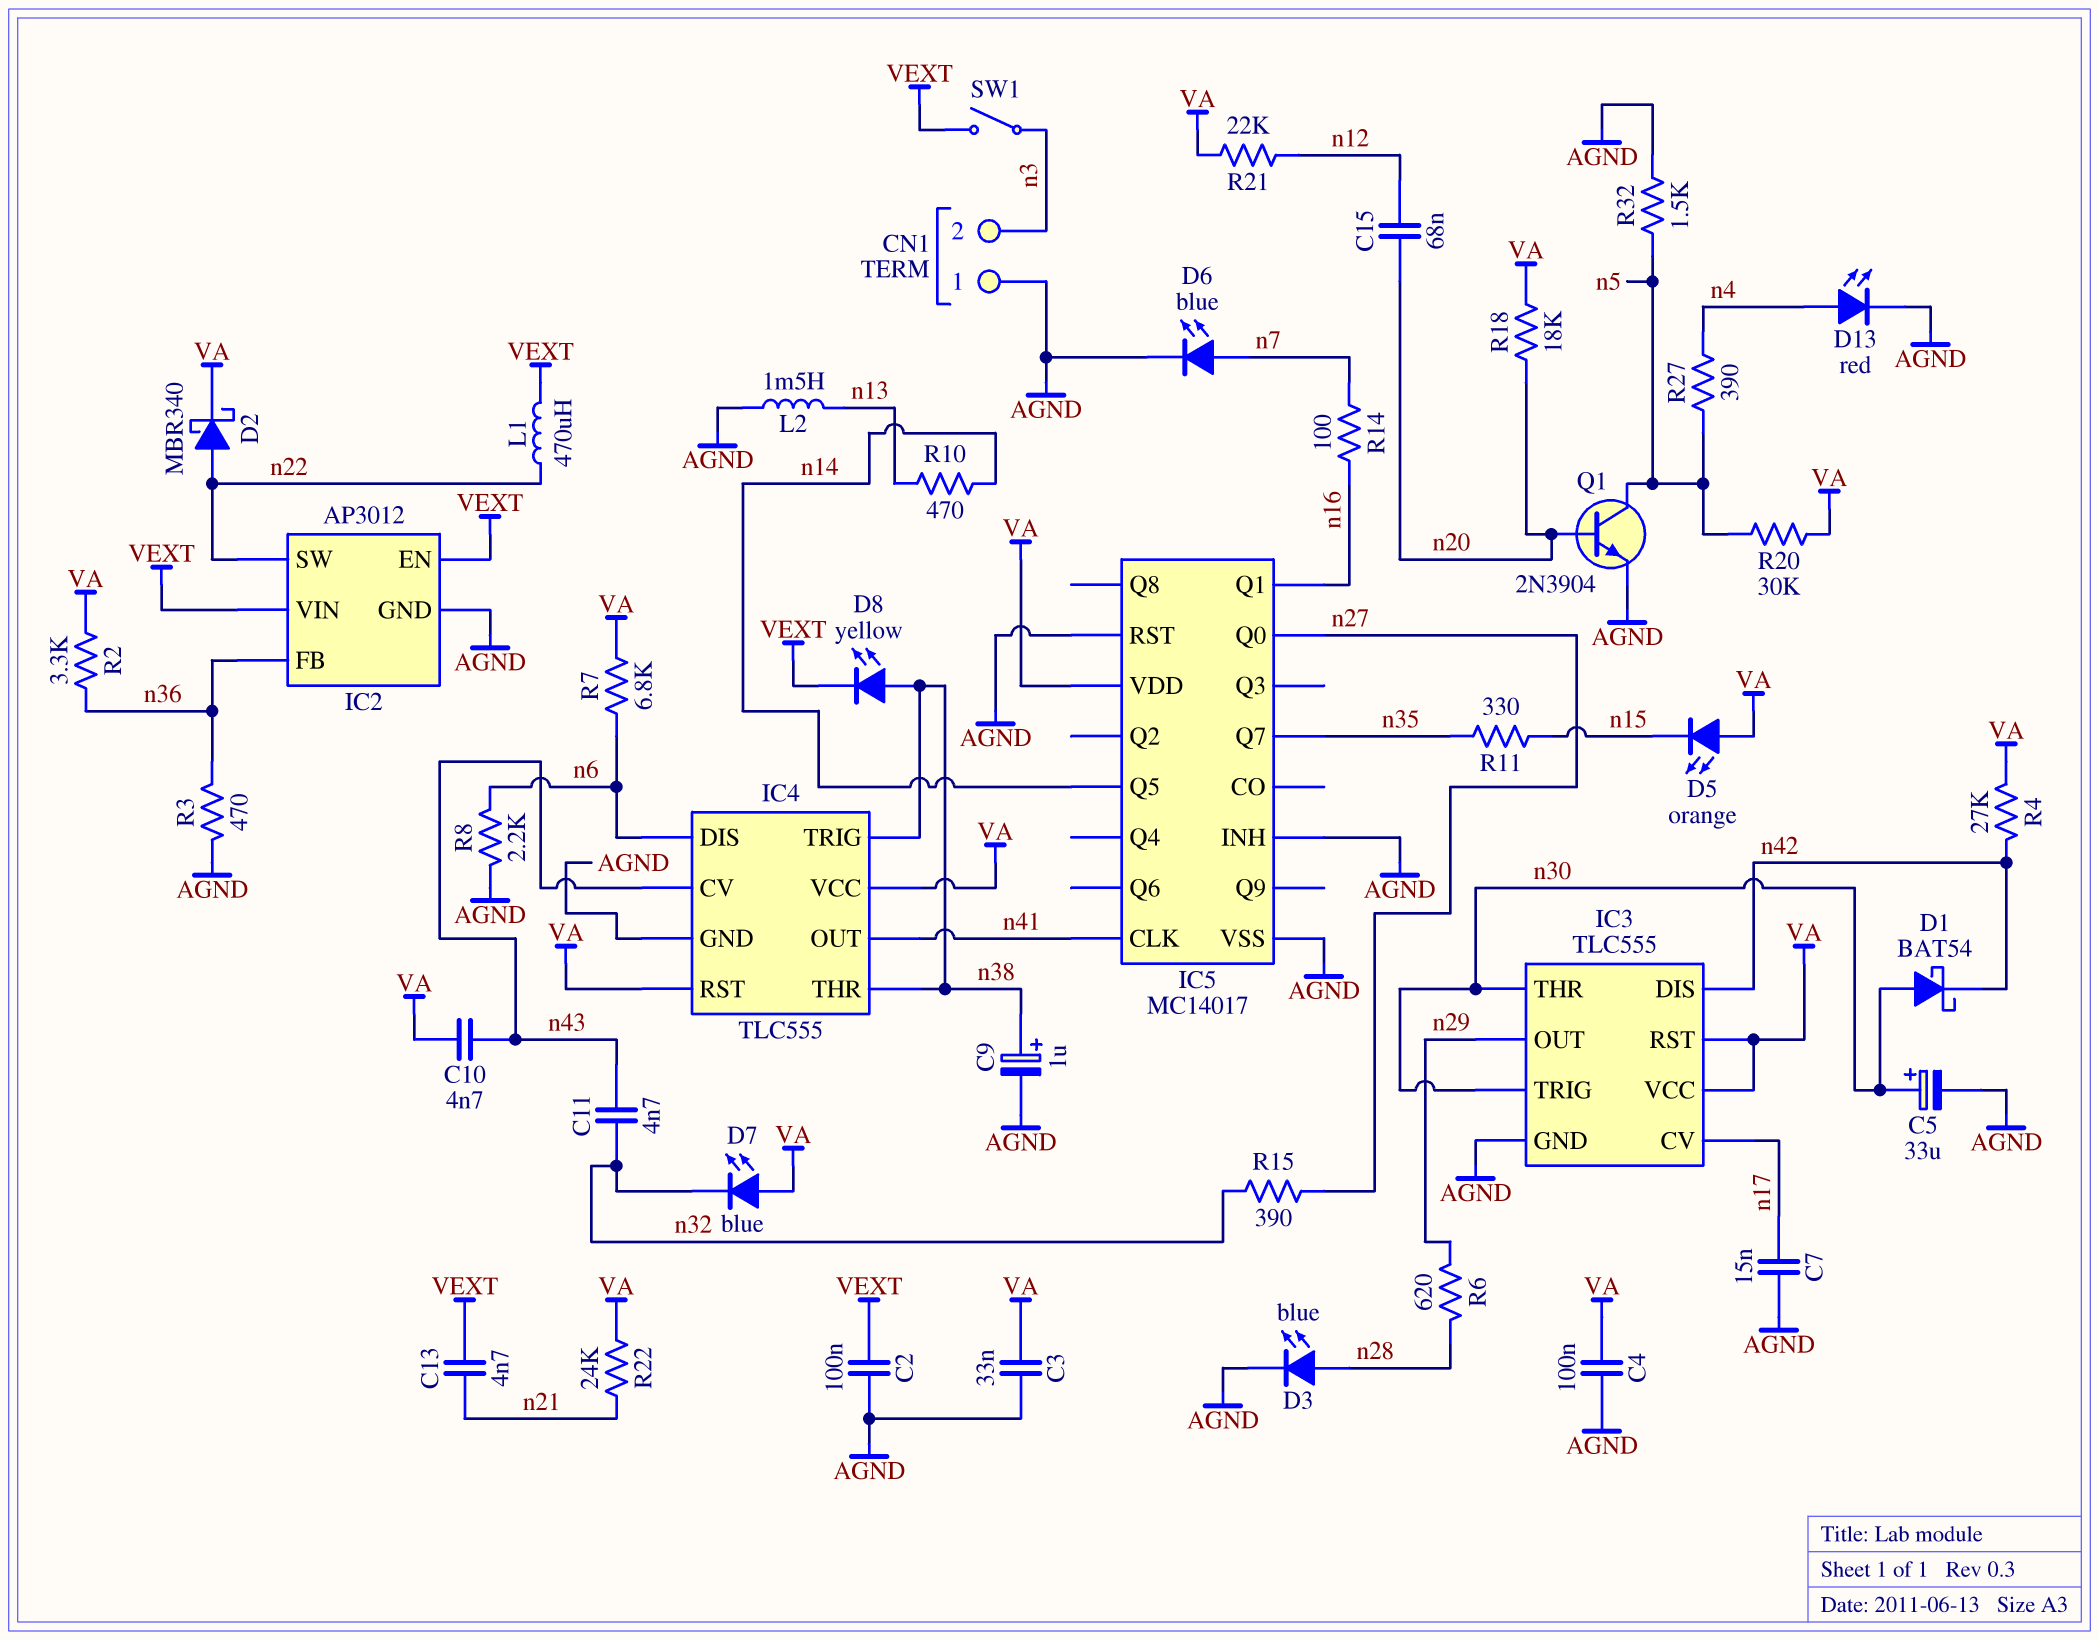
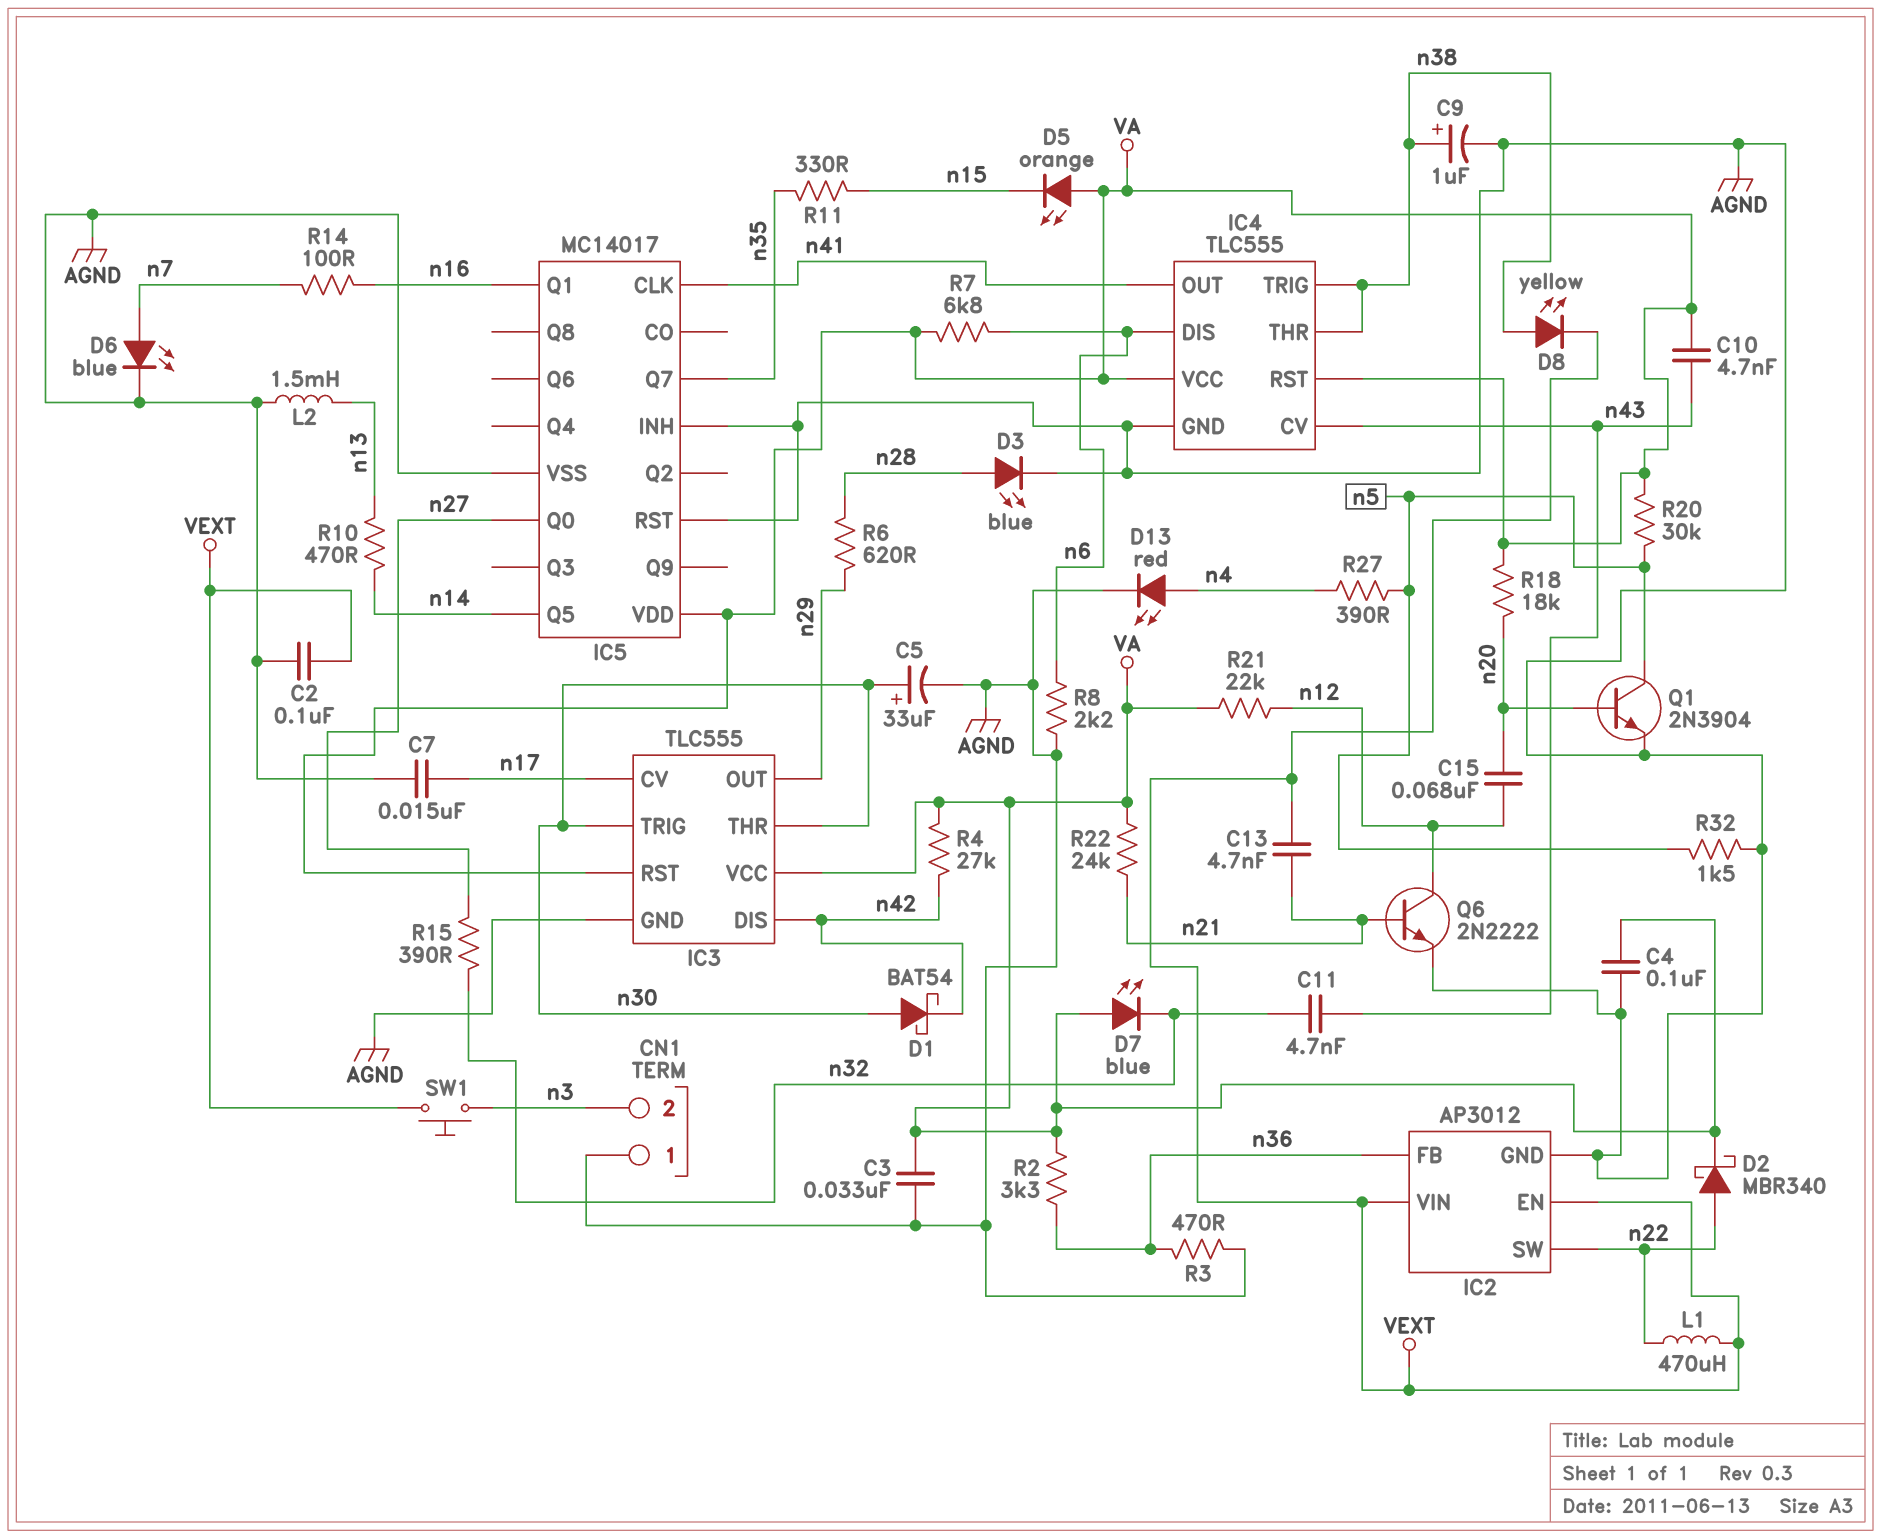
Q6: none -> NPN 2N2222 (B n21, C n12, E AGND)
SW1: switch (VEXT, n3) -> button (VEXT, n3)

